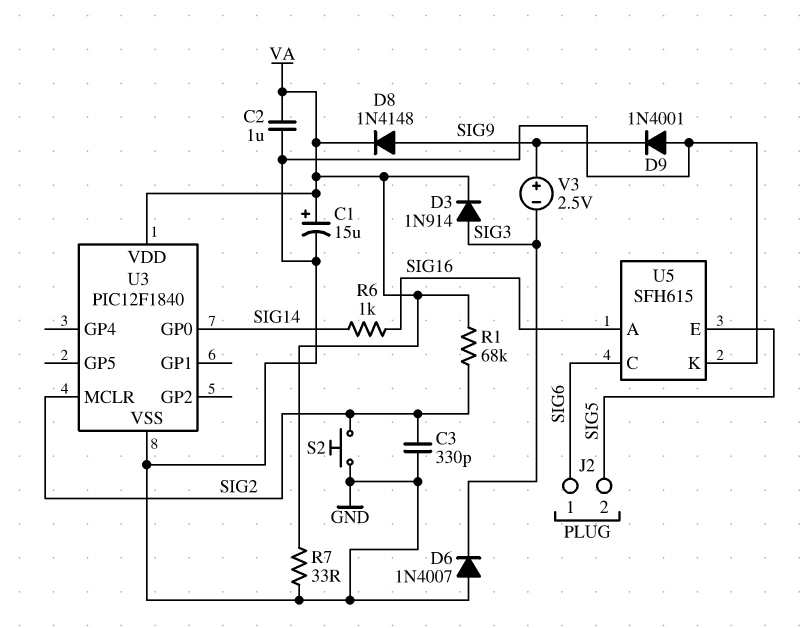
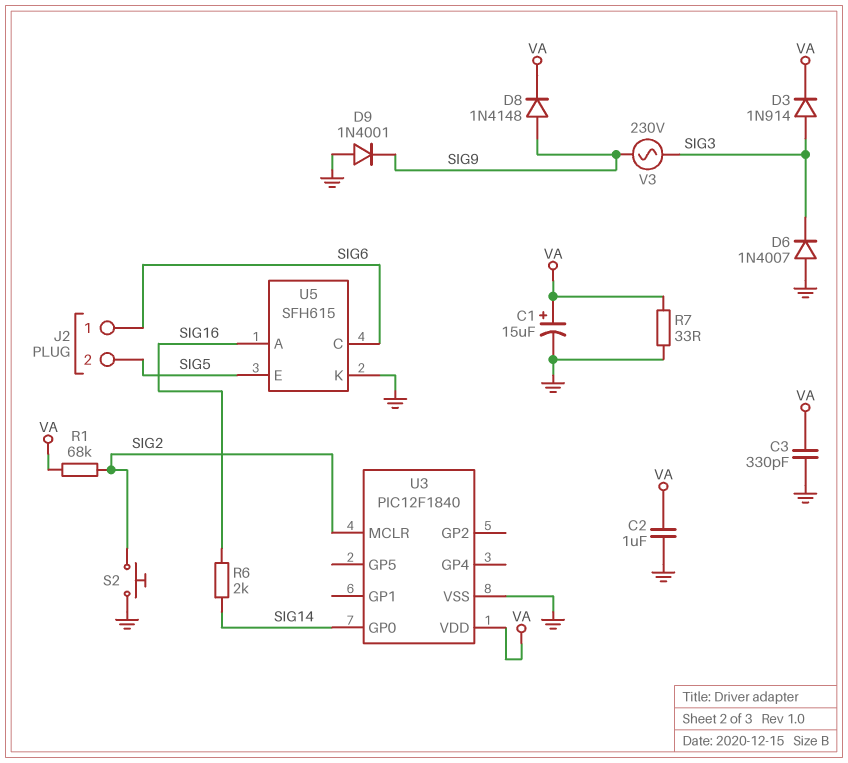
C3: 330pF (GND, SIG2) -> 330pF (GND, VA)
R6: 1k (SIG14, SIG16) -> 2k (SIG14, SIG16)
V3: 2.5V (plus SIG9, minus SIG3) -> AC 230V (SIG3, SIG9)

